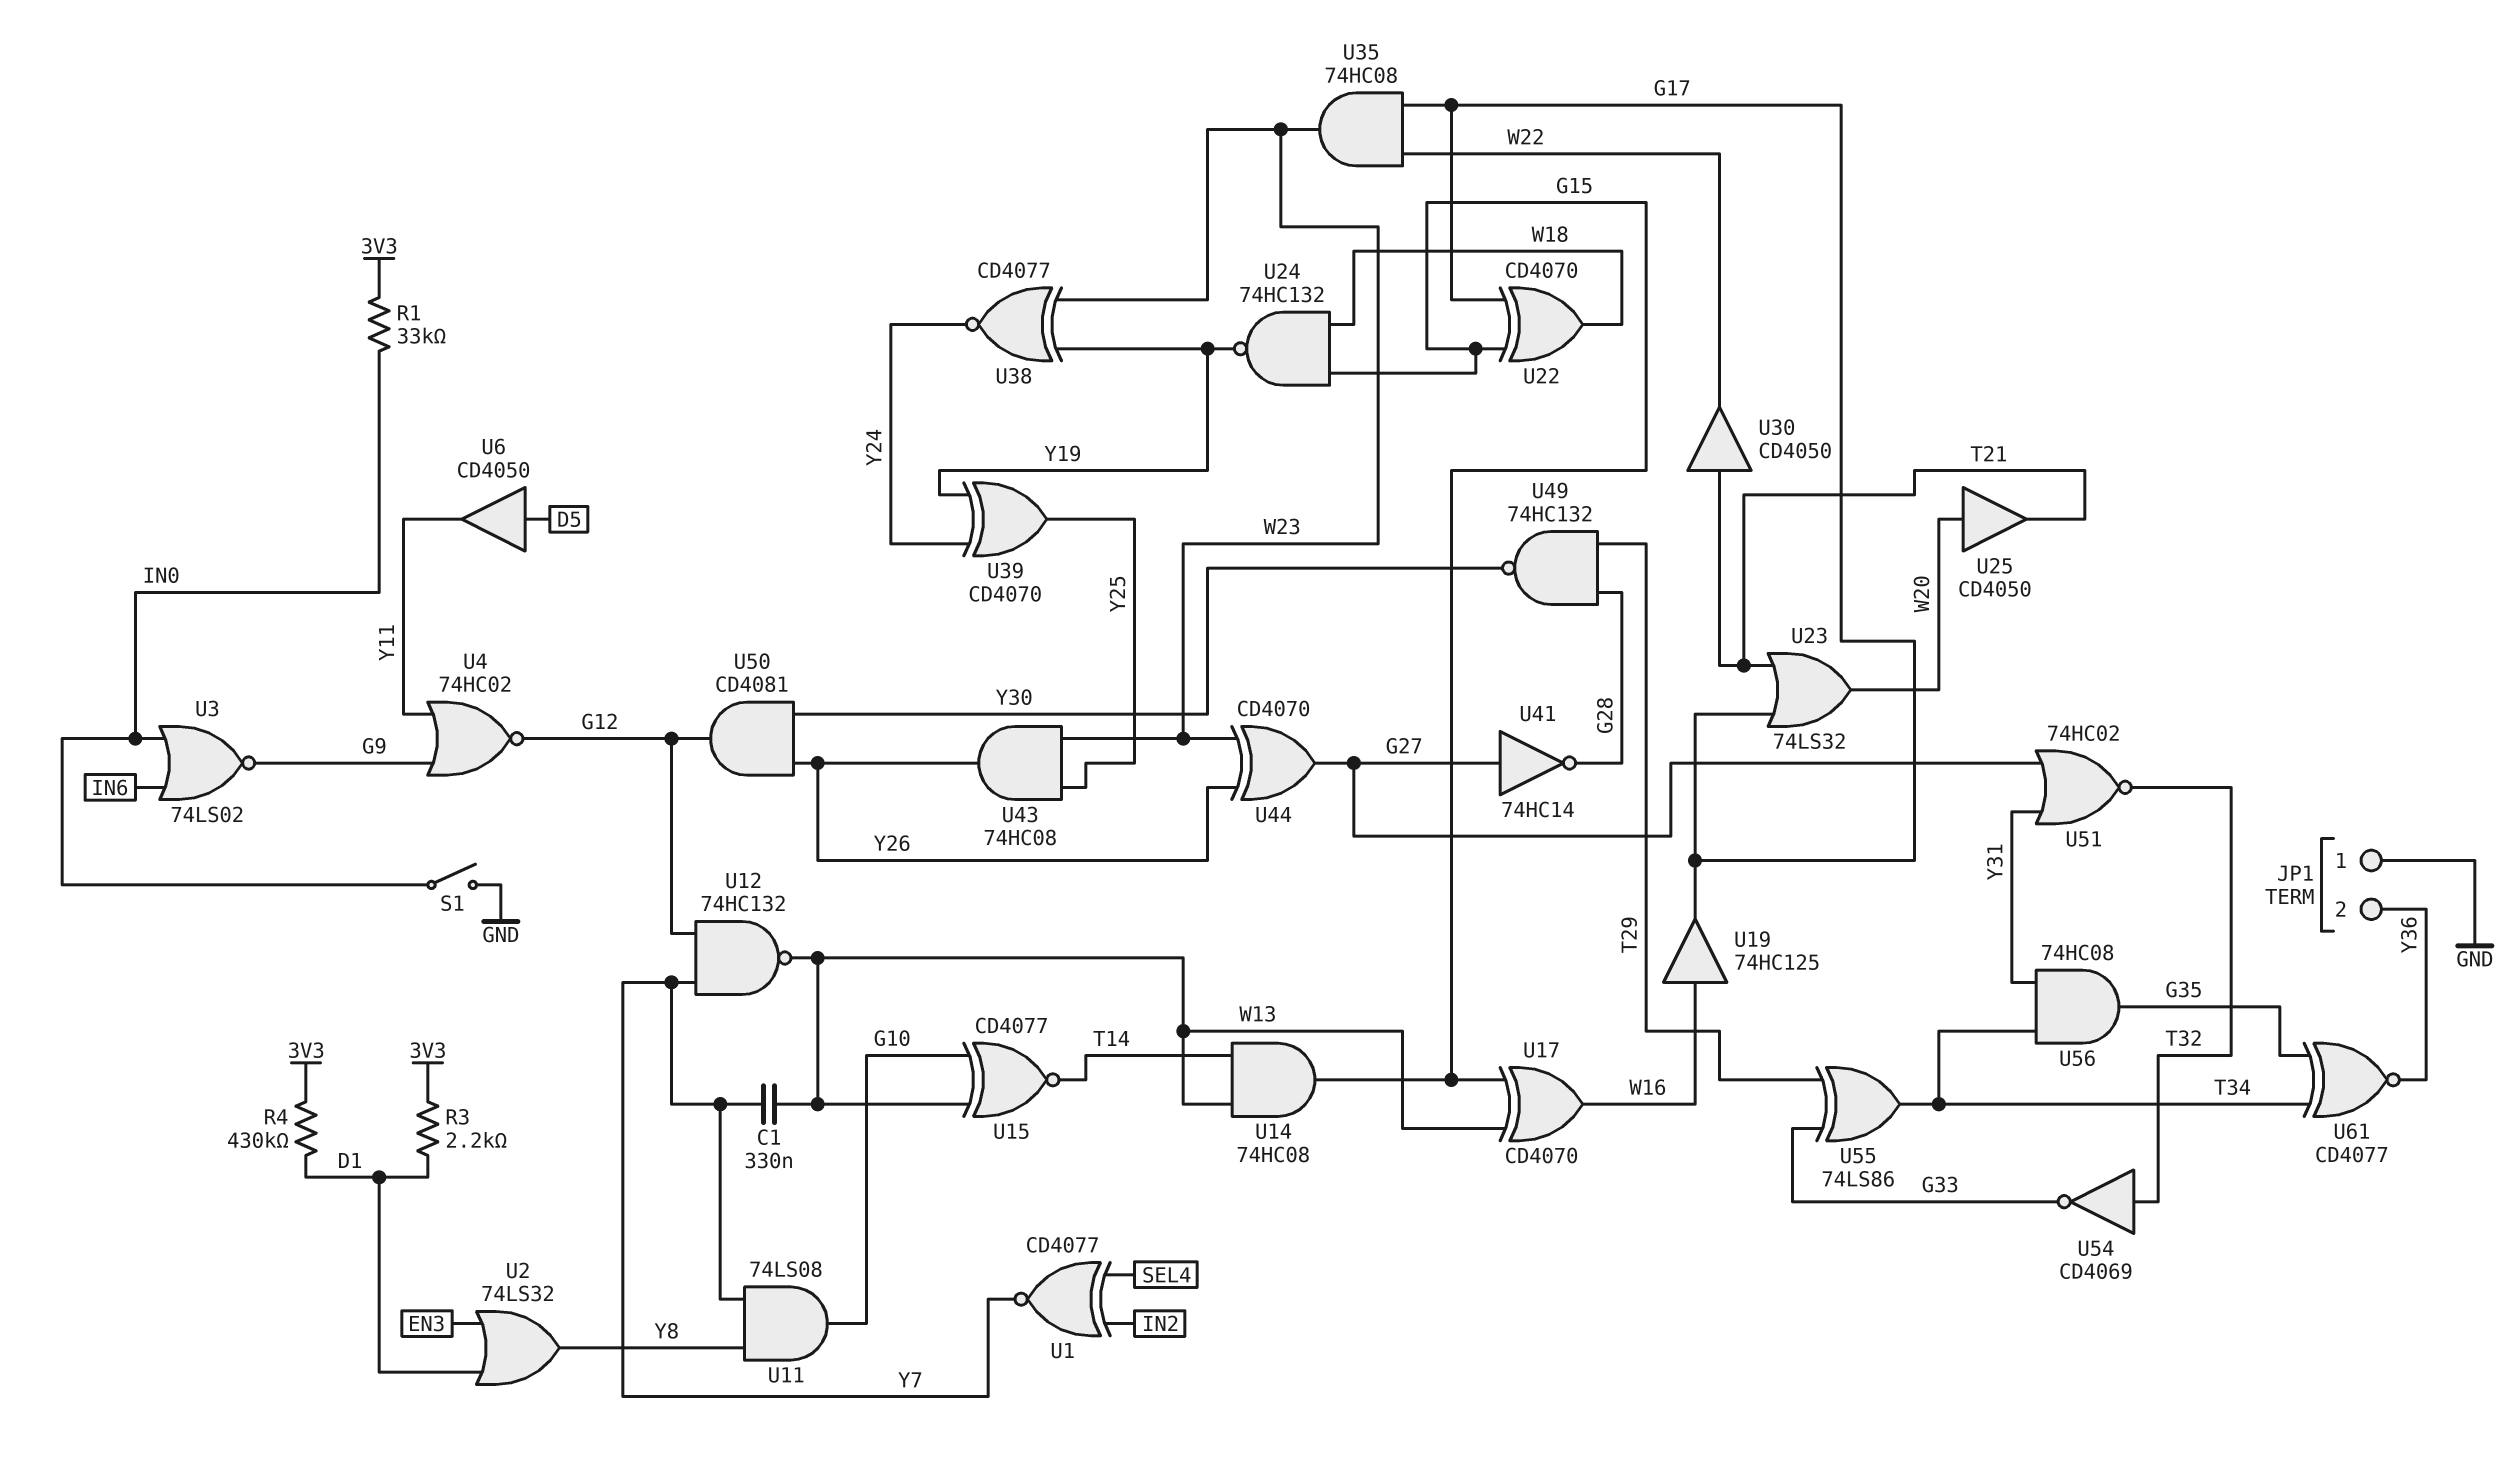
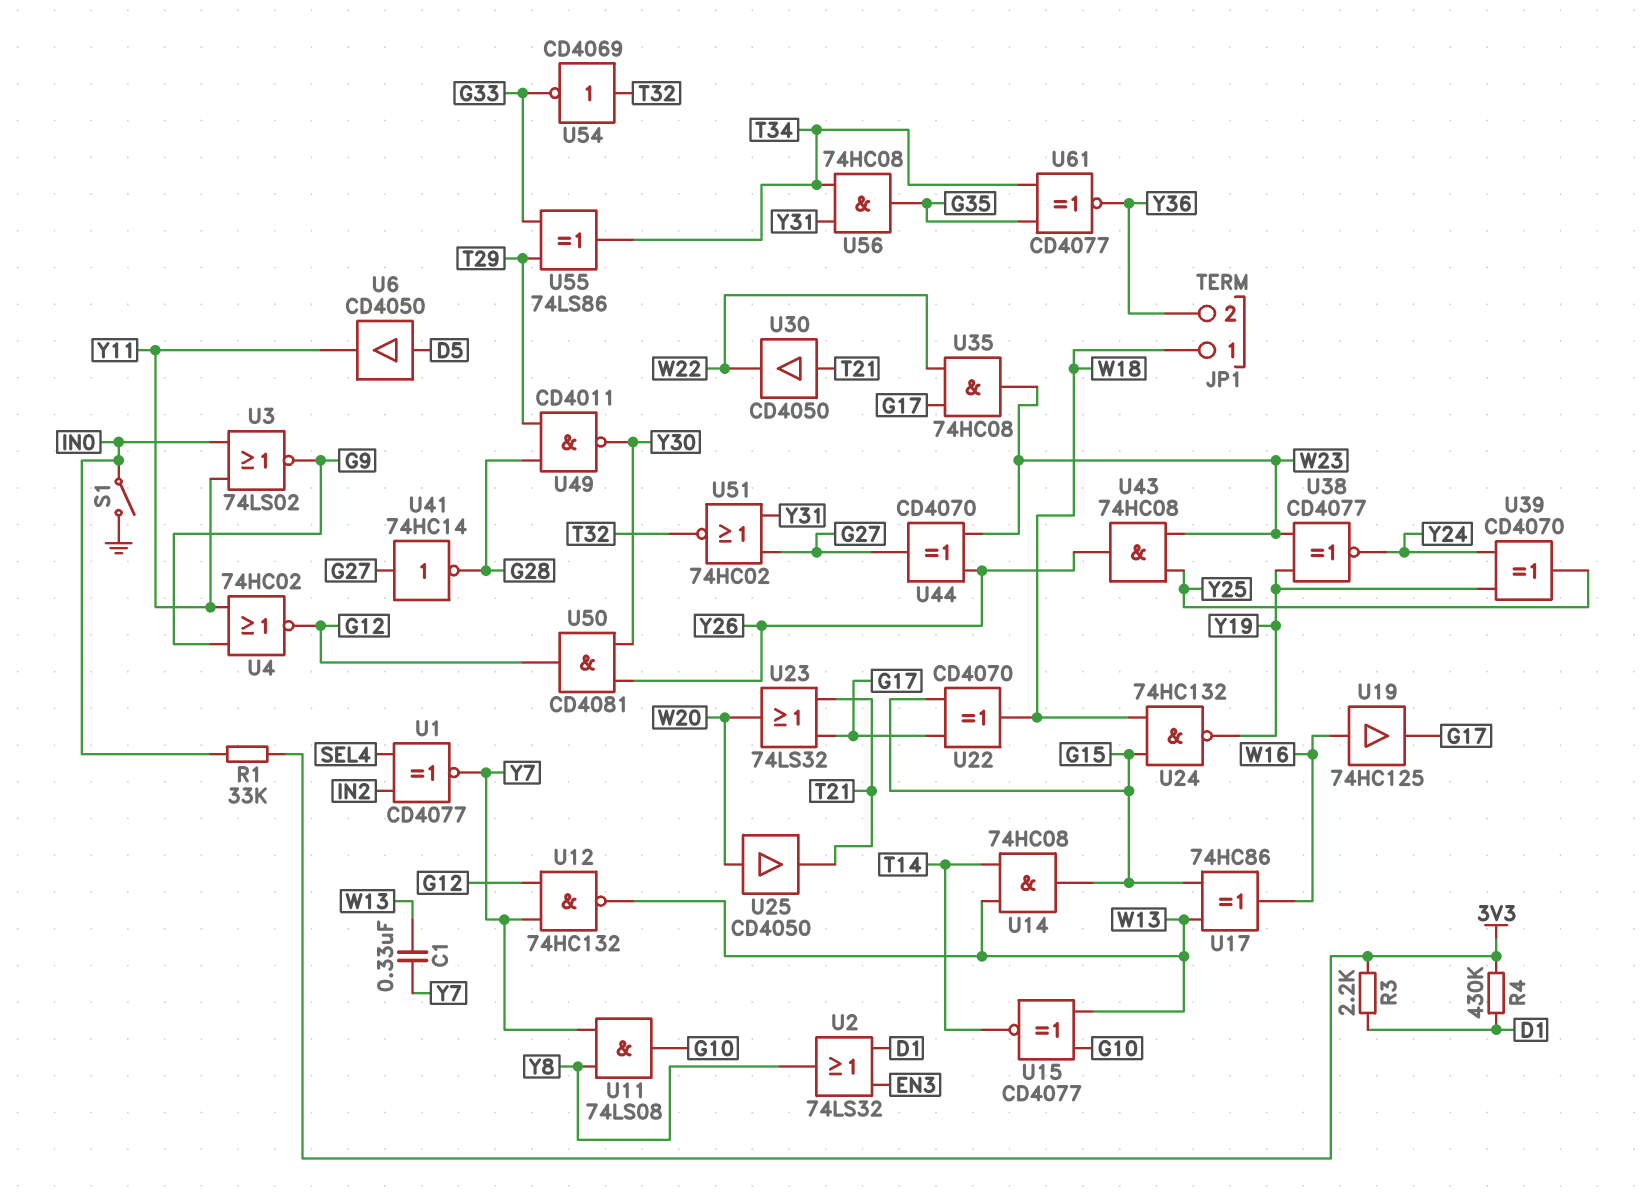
JP1 pin 1: GND -> W18
U3: NOR 74LS02 (in IN0, in IN6, out G9) -> NOR 74LS02 (in IN0, in Y11, out G9)
U17: XOR CD4070 (in G15, in W13, out W16) -> XOR 74HC86 (in G15, in W13, out W16)
U49: NAND 74HC132 (in G28, in T29, out Y30) -> NAND CD4011 (in G28, in T29, out Y30)

